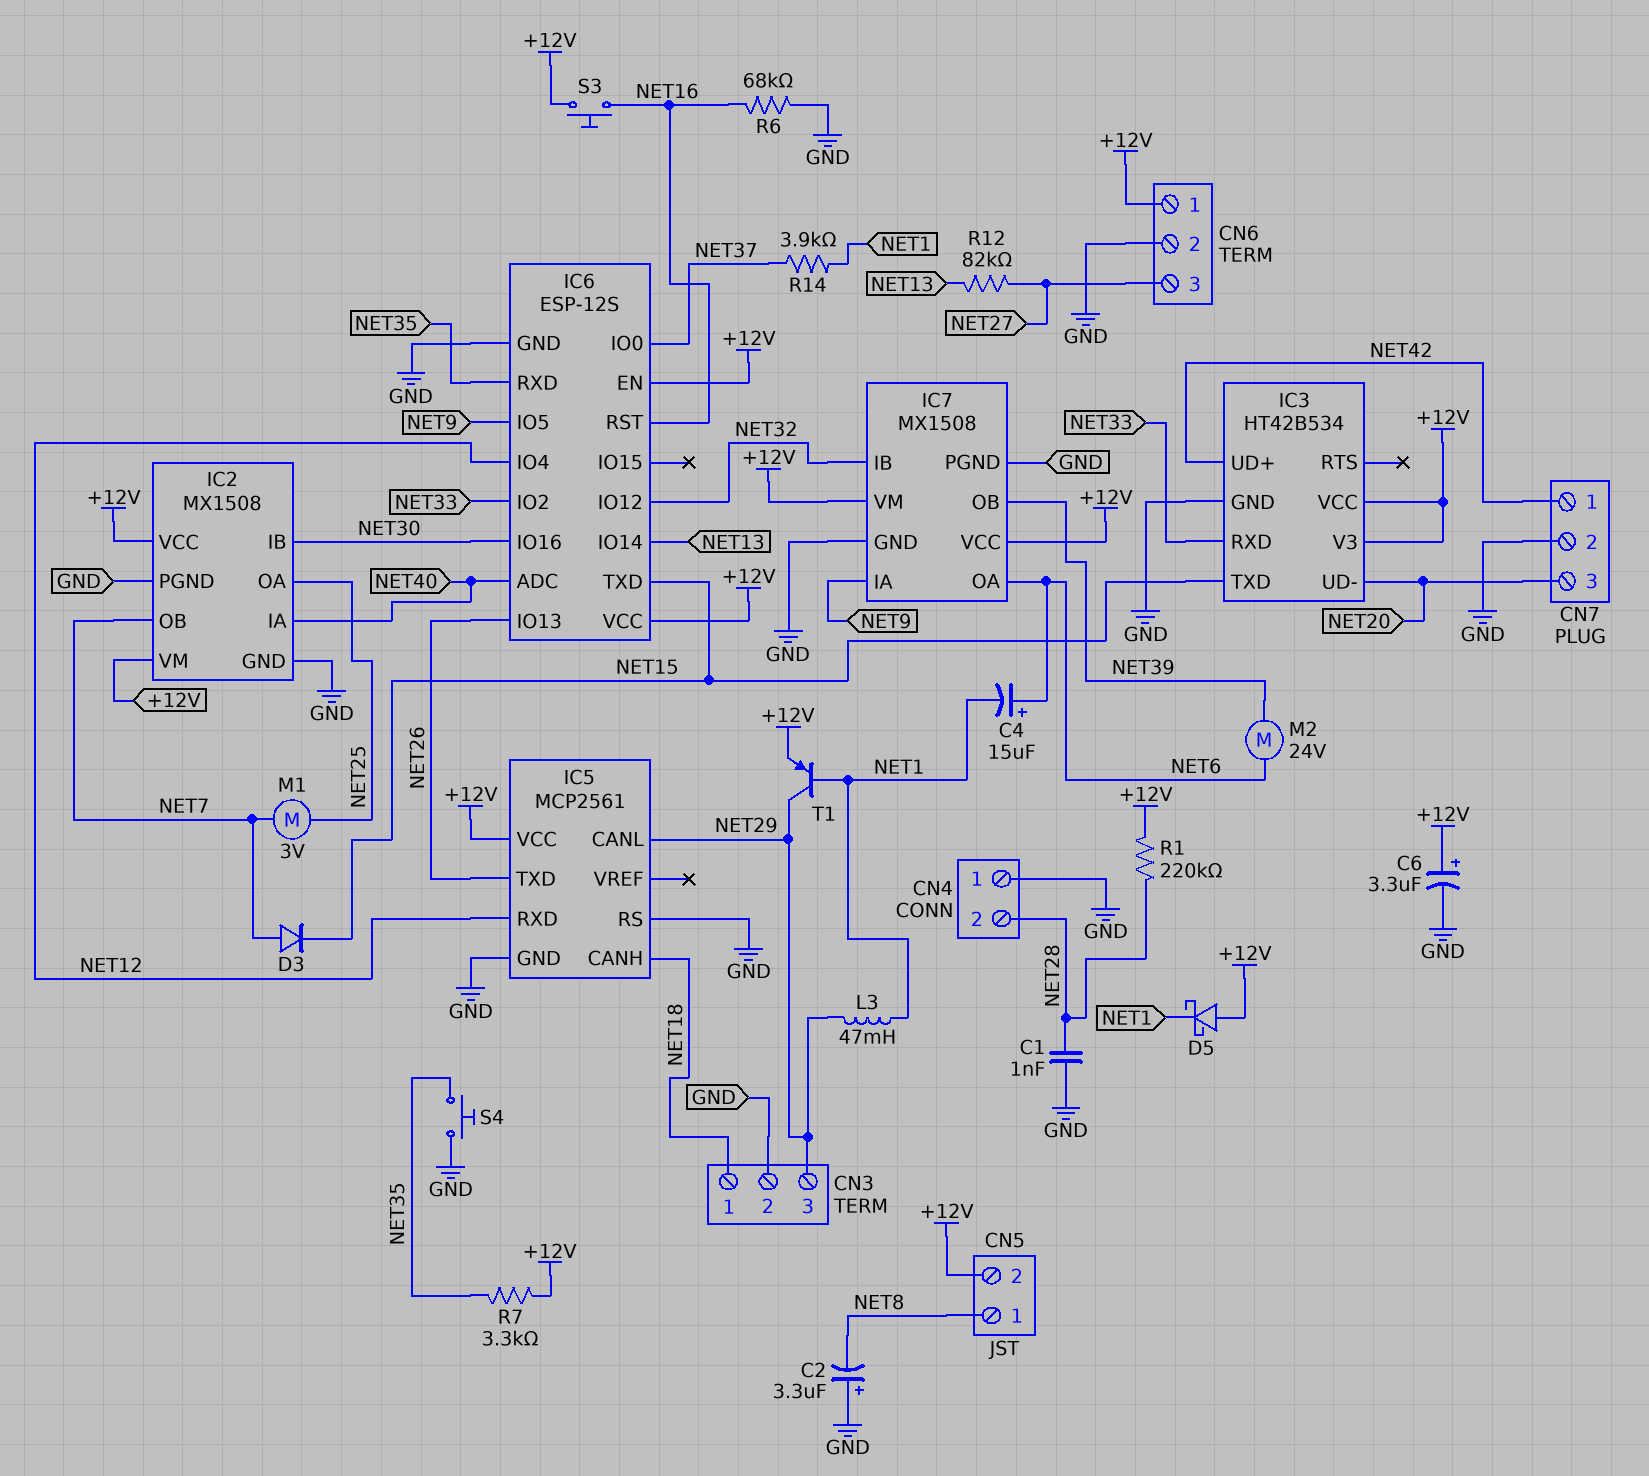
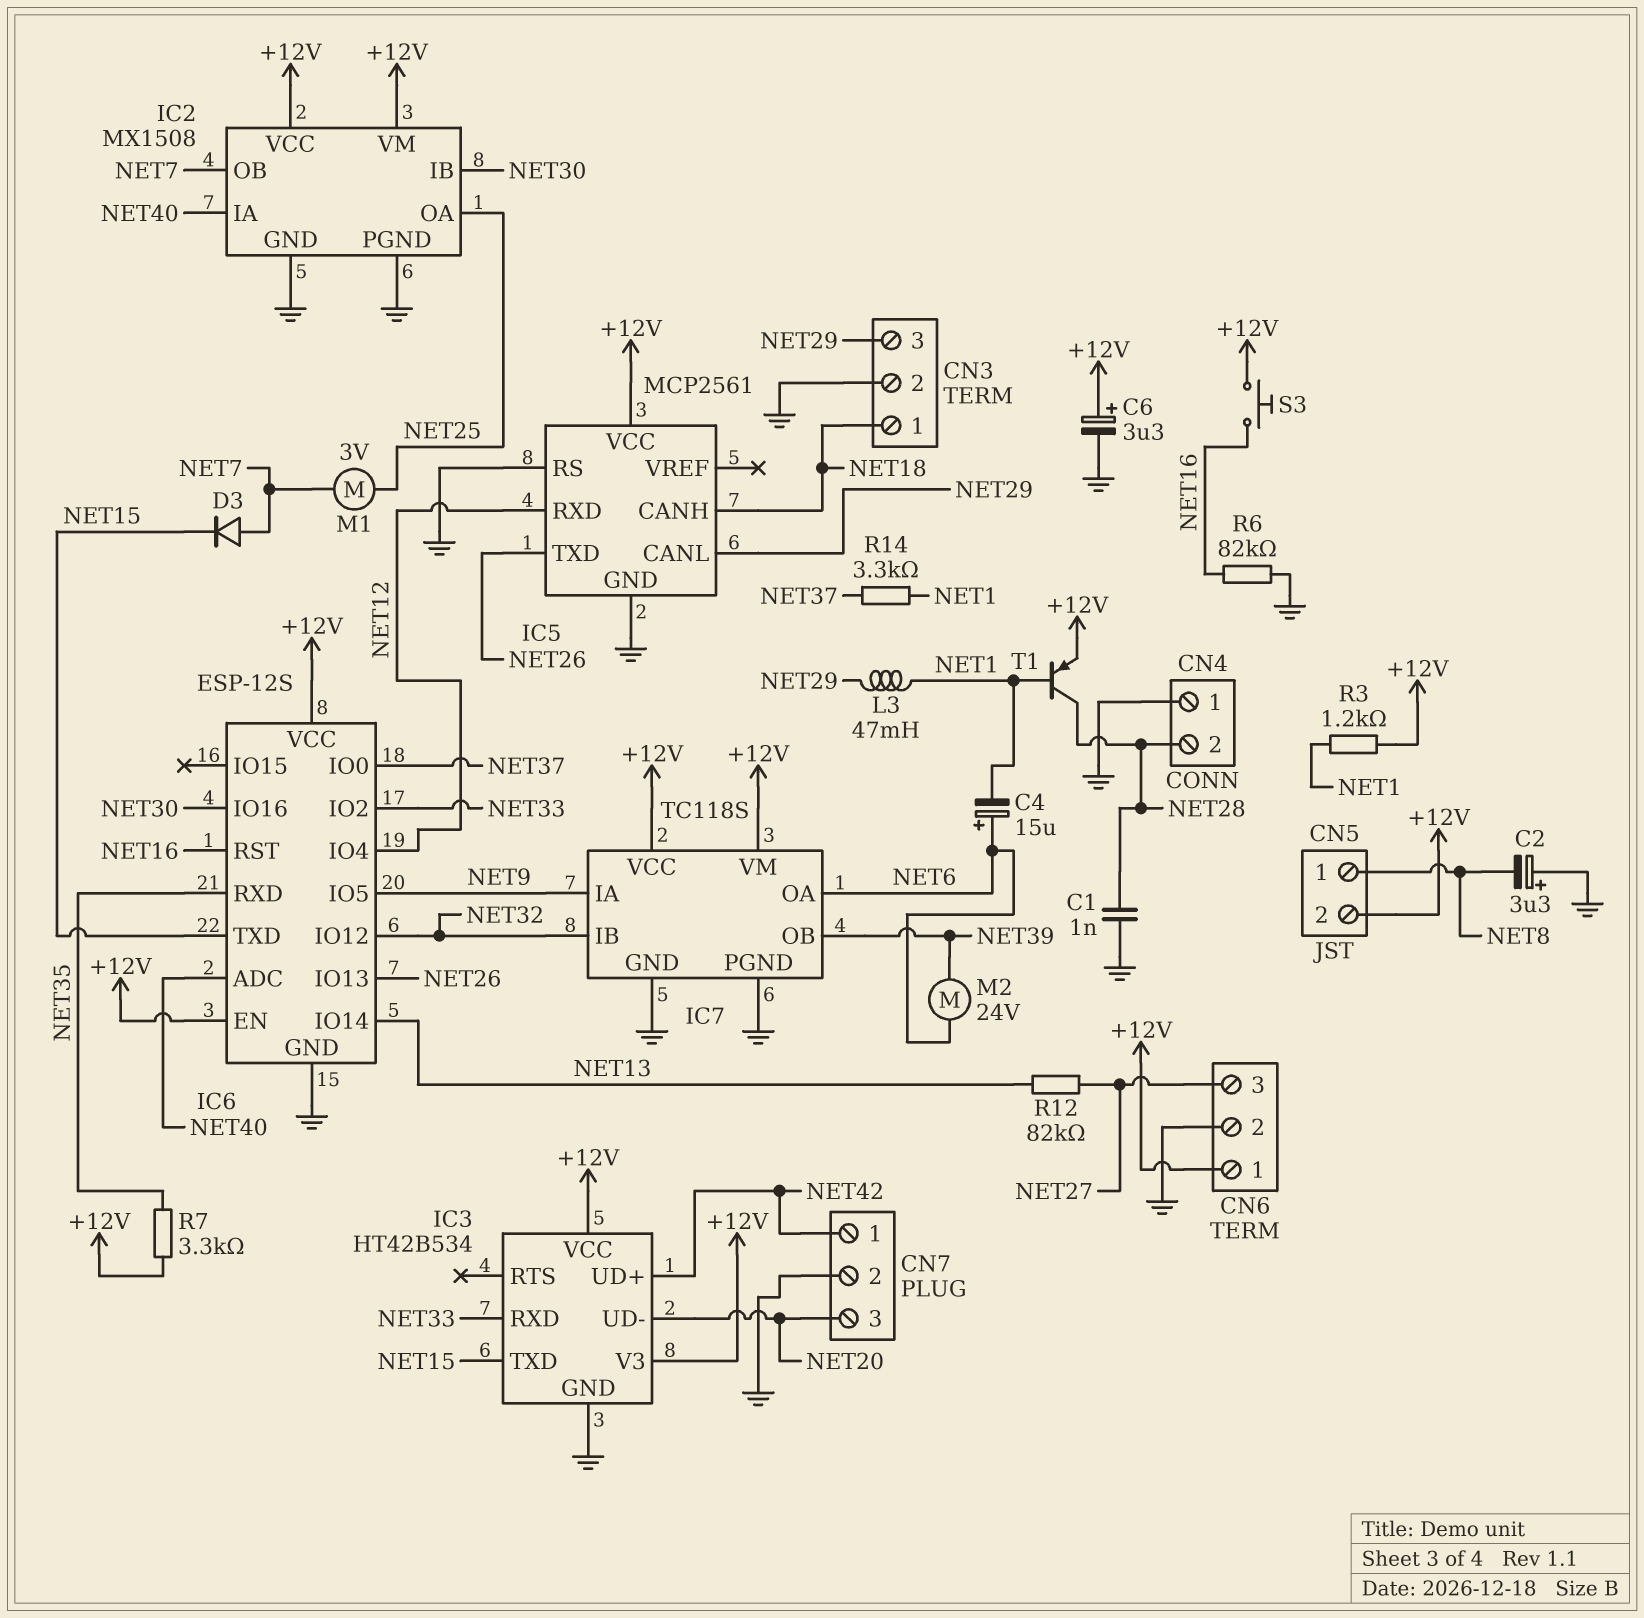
D5: schottky (A +12V, K NET1) -> none
IC7: MX1508 -> TC118S
R1: 220k (+12V, NET28) -> none
R3: none -> 1.2k (+12V, NET1)
R6: 68k (GND, NET16) -> 82k (GND, NET16)
R14: 3.9k (NET1, NET37) -> 3.3k (NET1, NET37)
S4: button (GND, NET35) -> none
T1: PNP (B NET1, C NET29, E +12V) -> PNP (B NET1, C NET28, E +12V)

